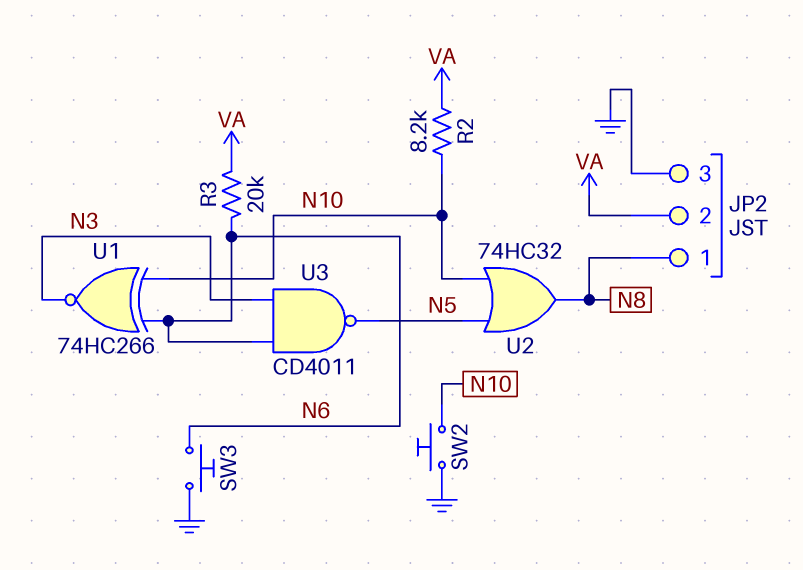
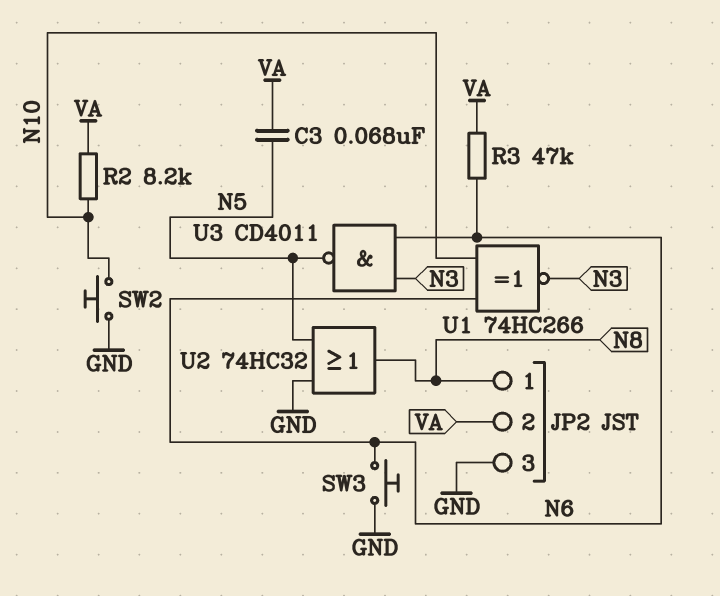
C3: none -> 68nF (N5, VA)
R3: 20k (N6, VA) -> 47k (N6, VA)
U2: OR 74HC32 (in N5, in N10, out N8) -> OR 74HC32 (in GND, in N5, out N8)

